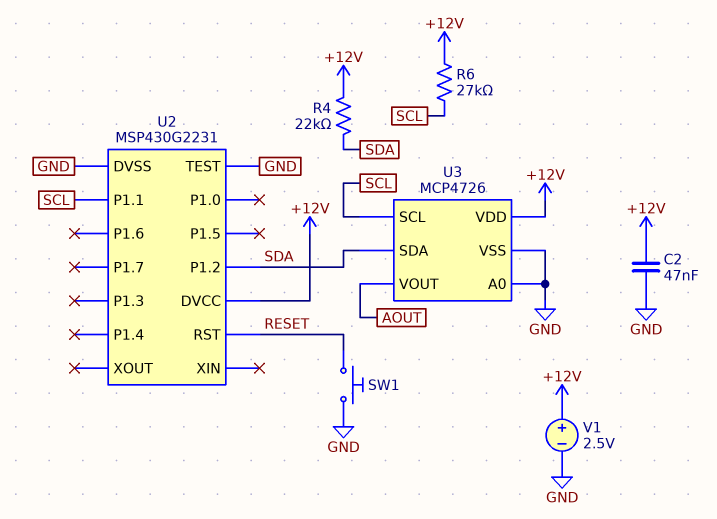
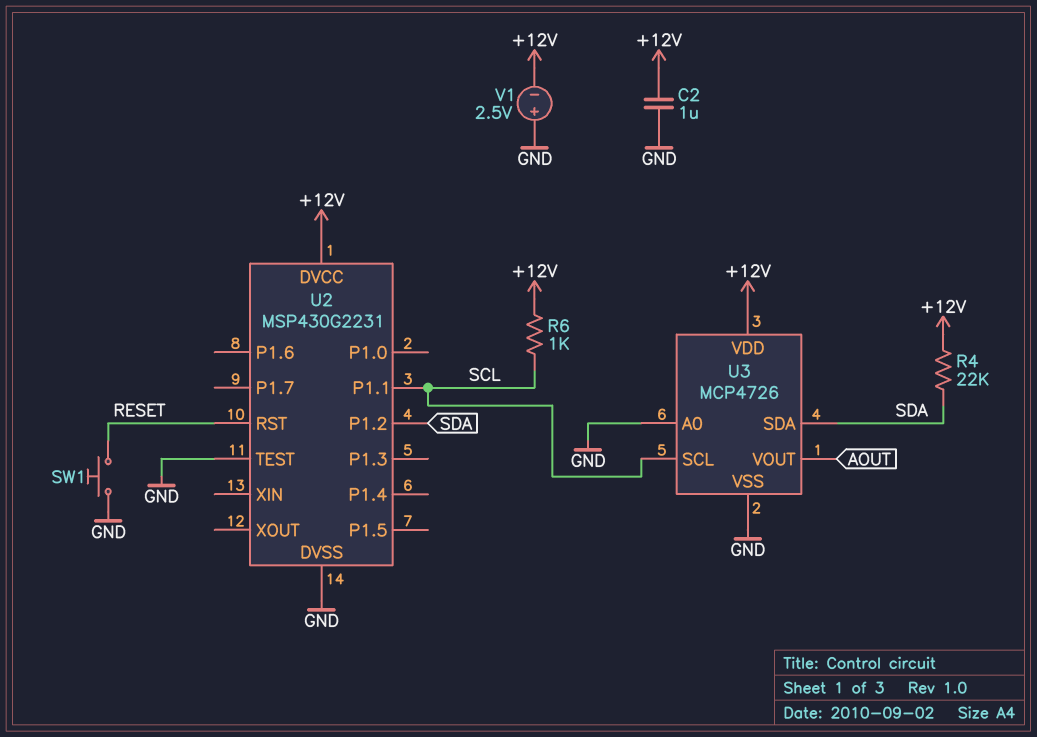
C2: 47nF (+12V, GND) -> 1uF (+12V, GND)
R6: 27k (+12V, SCL) -> 1k (+12V, SCL)
V1: 2.5V (plus +12V, minus GND) -> 2.5V (plus GND, minus +12V)

